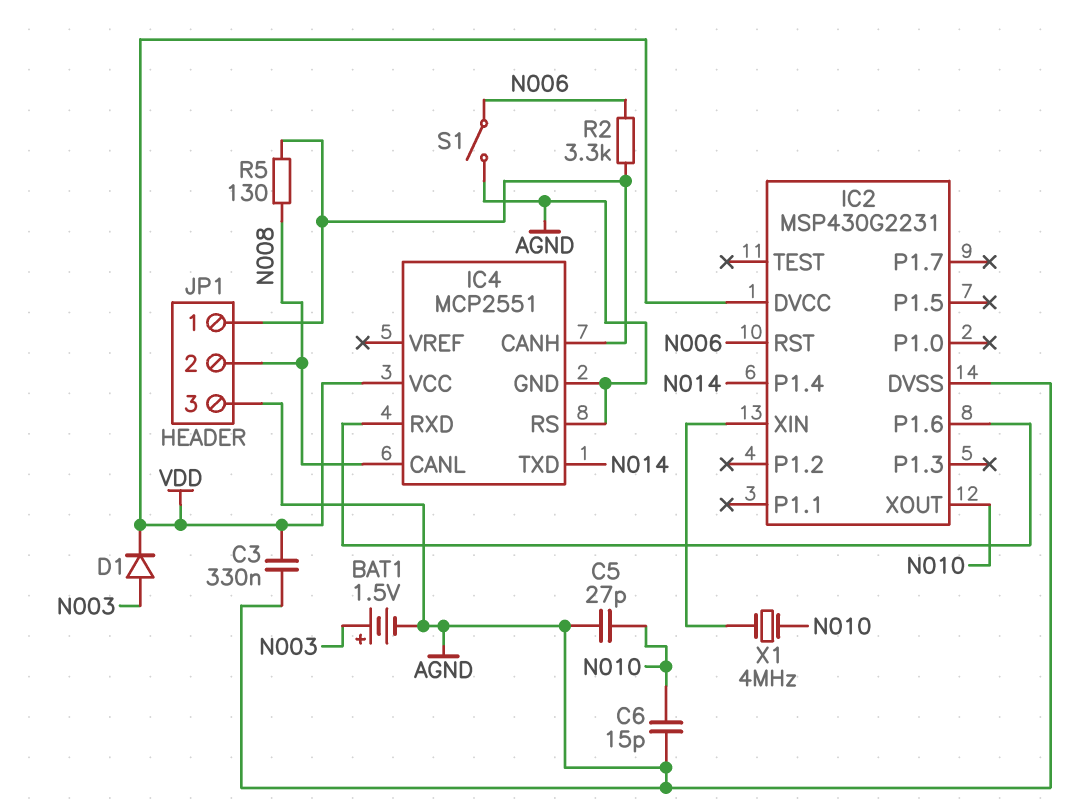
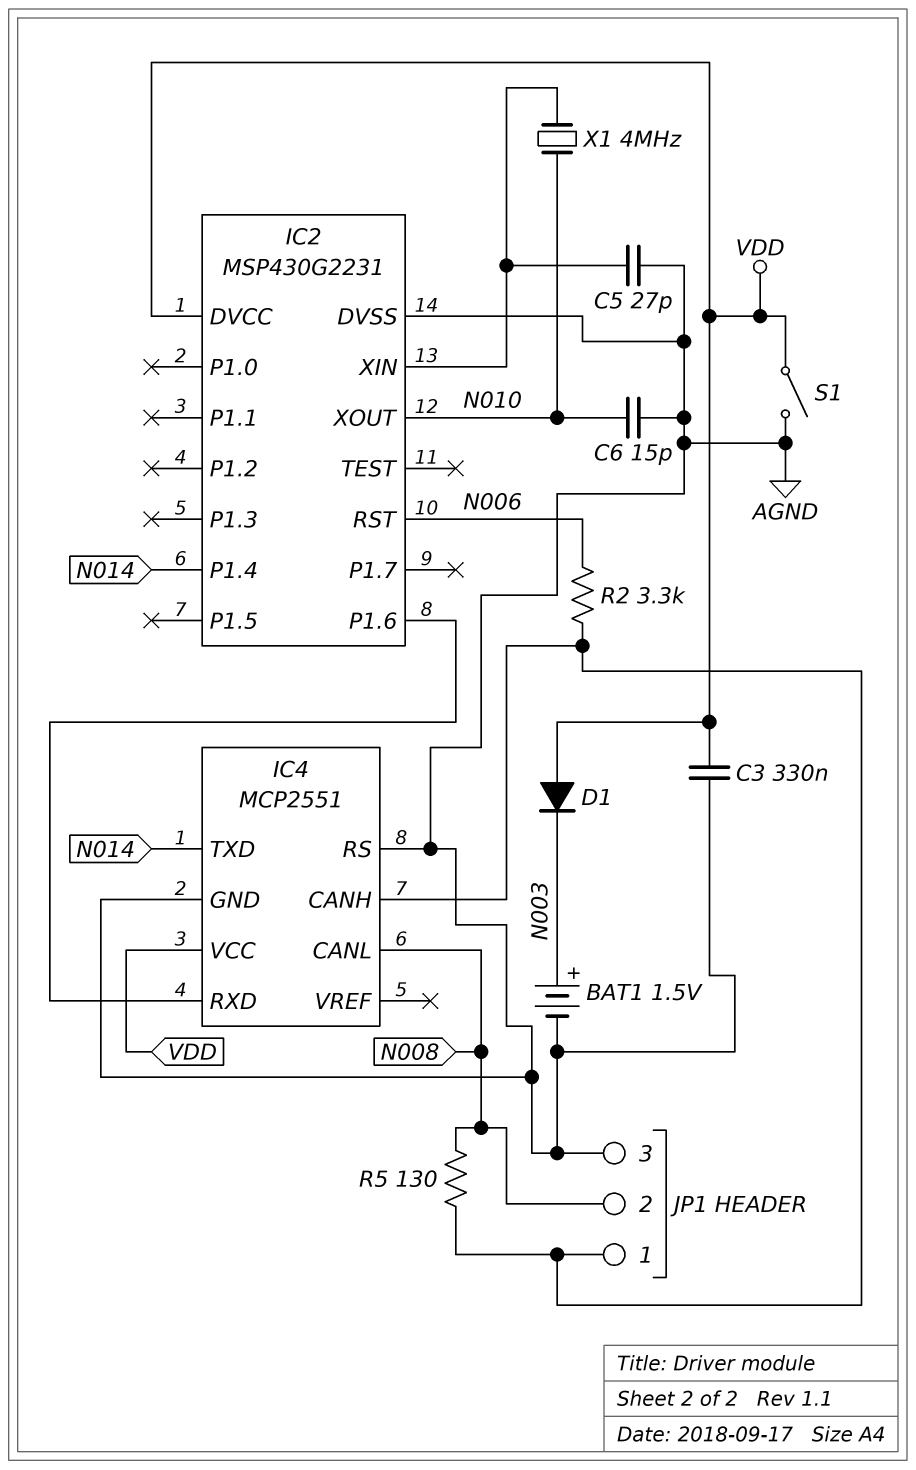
C5: 27pF (AGND, N010) -> 27pF (AGND, IC2/XIN)
D1: diode (A N003, K VDD) -> diode (A VDD, K N003)
S1: switch (AGND, N006) -> switch (AGND, VDD)

